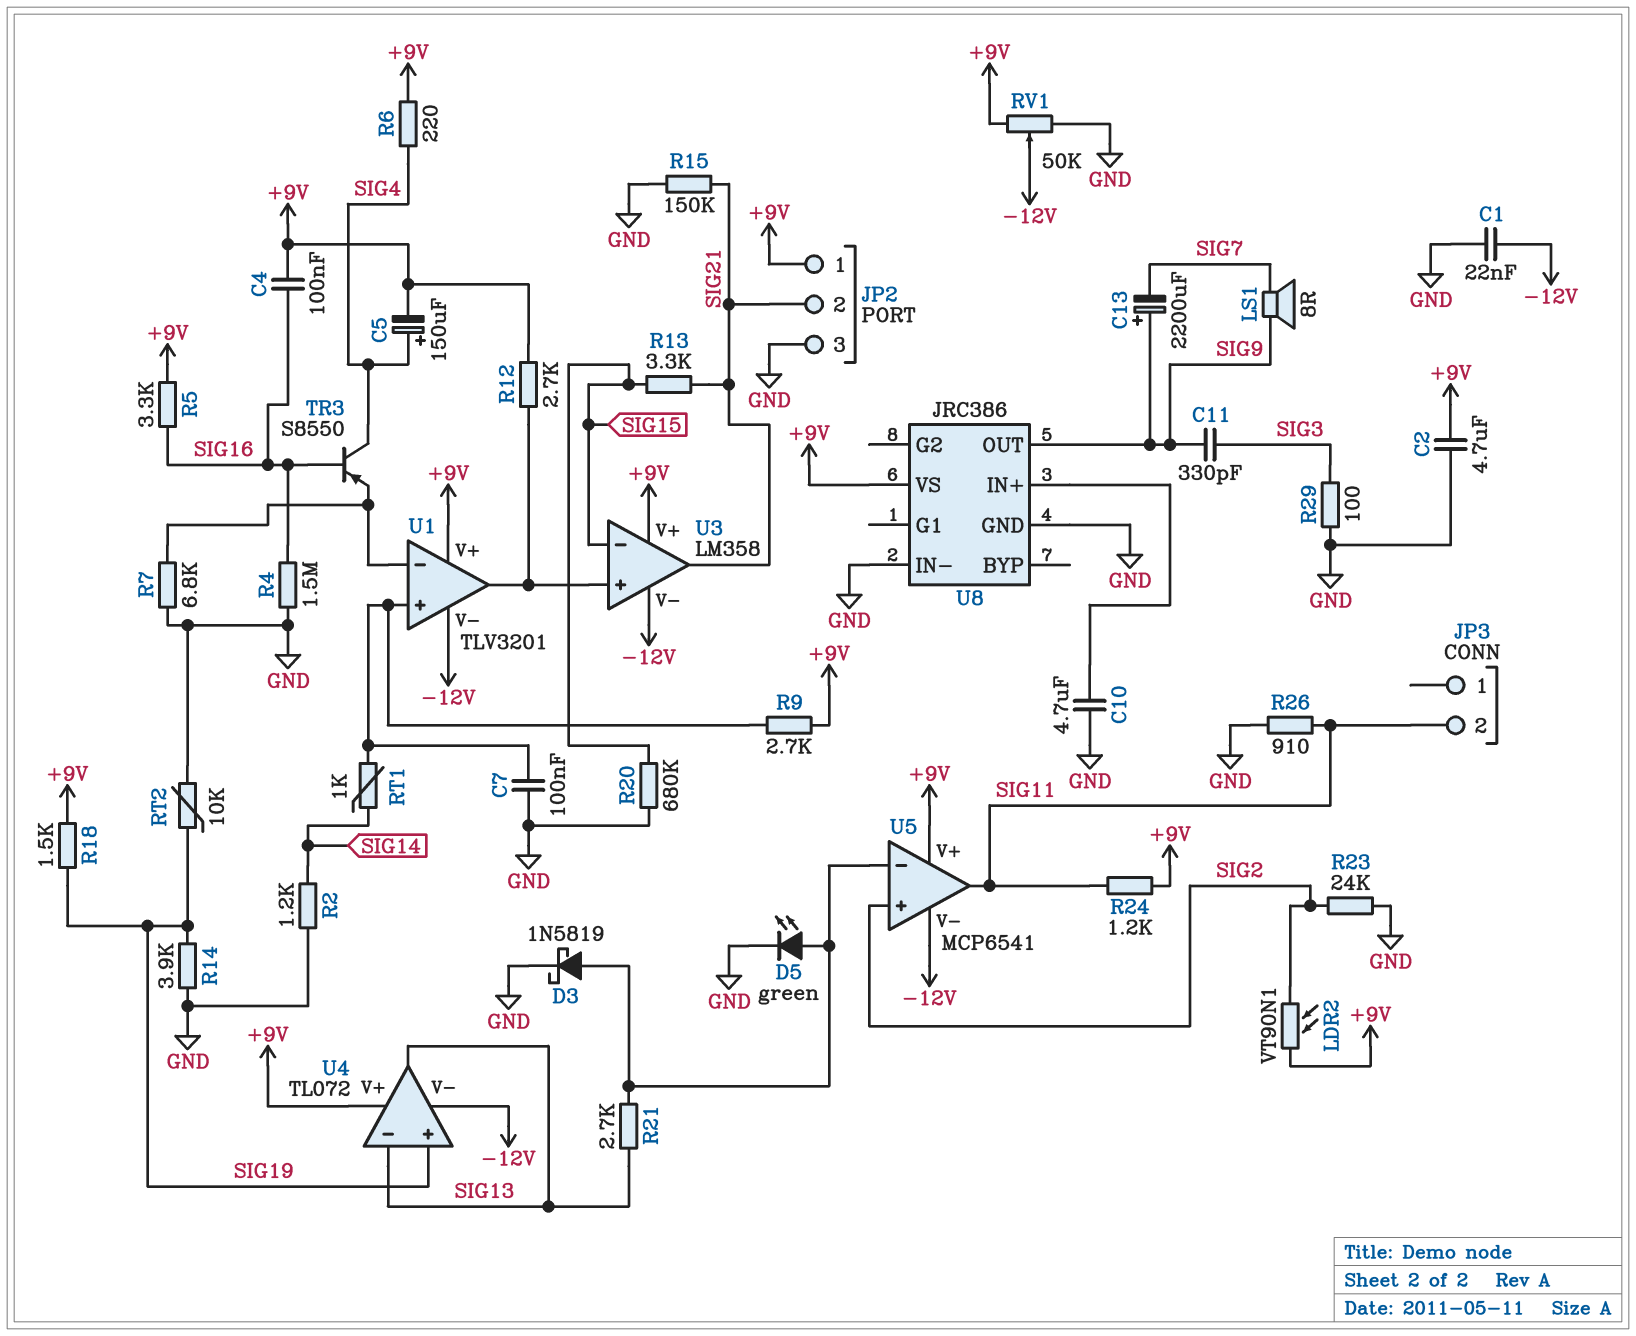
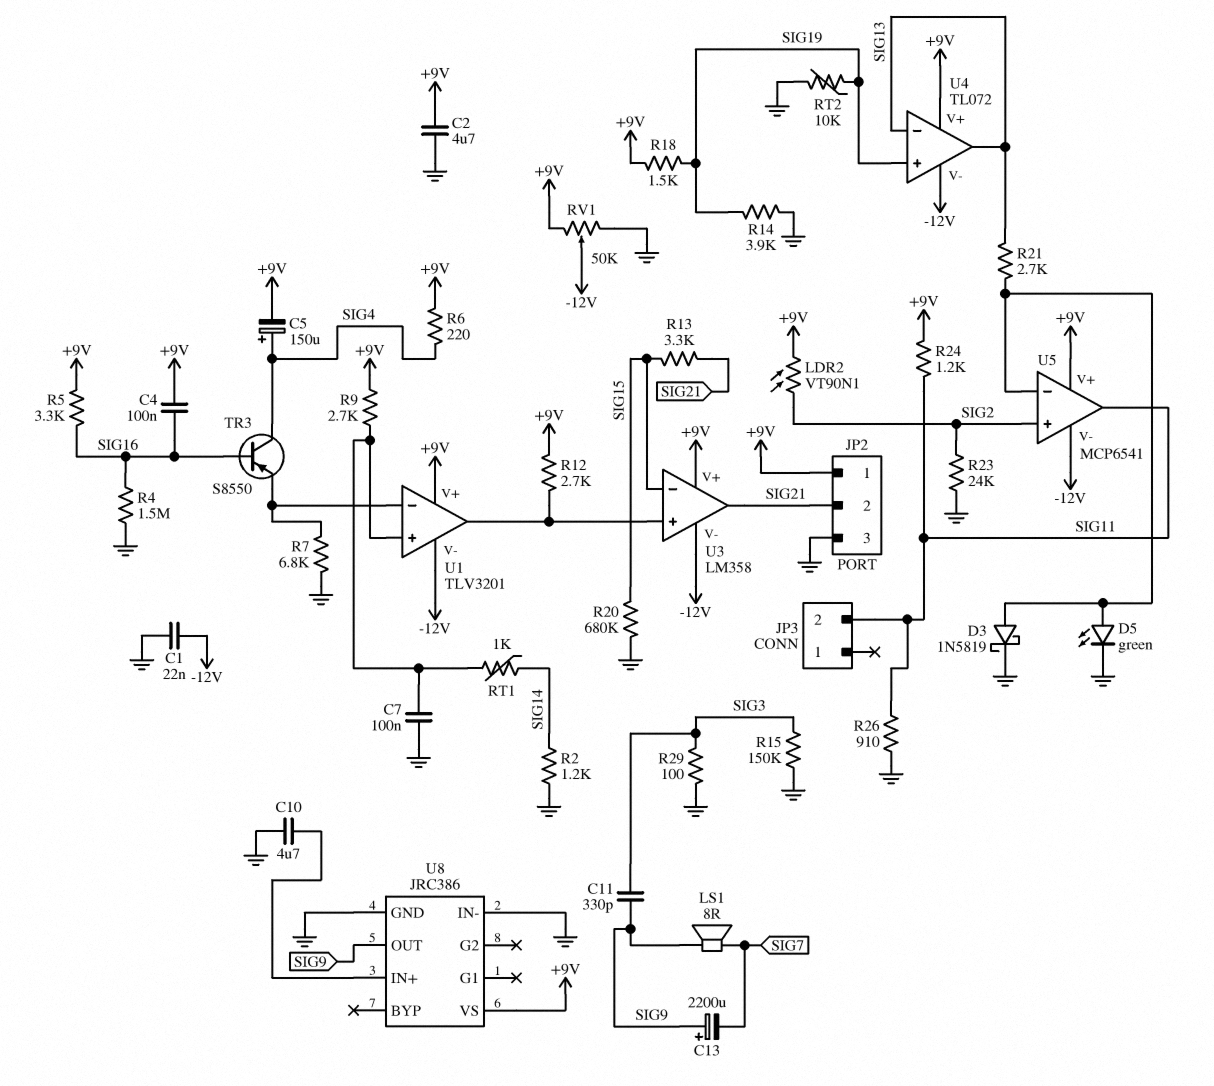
R15: 150k (GND, SIG21) -> 150k (GND, SIG3)

